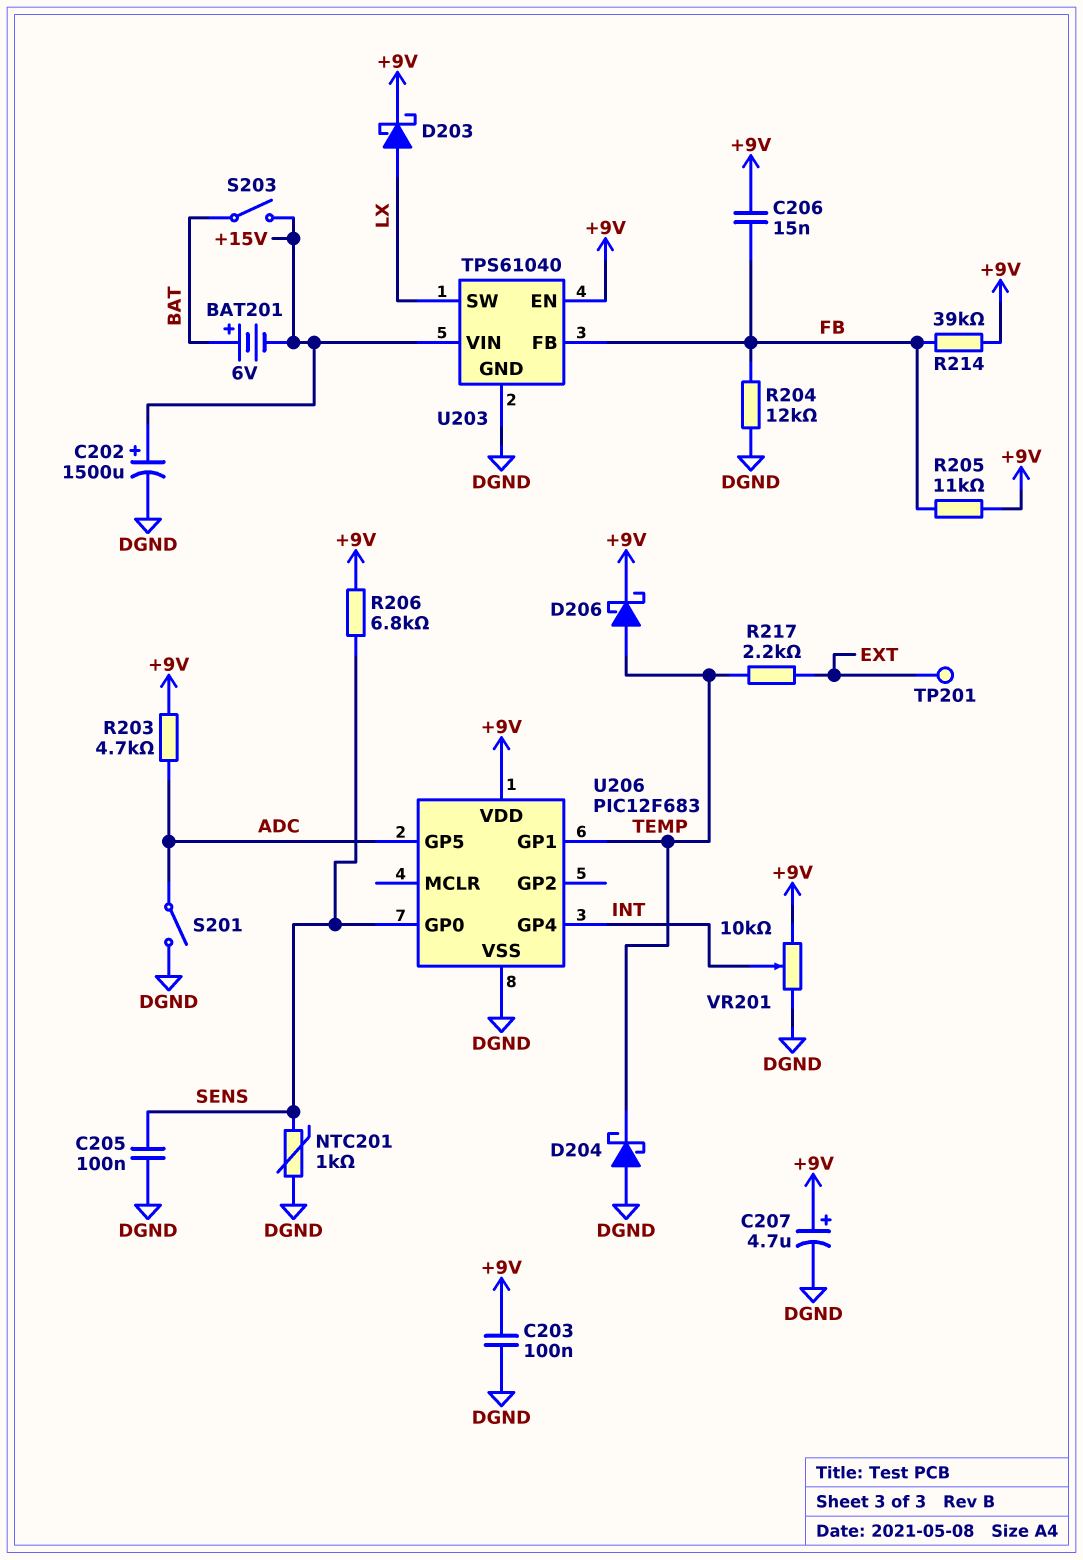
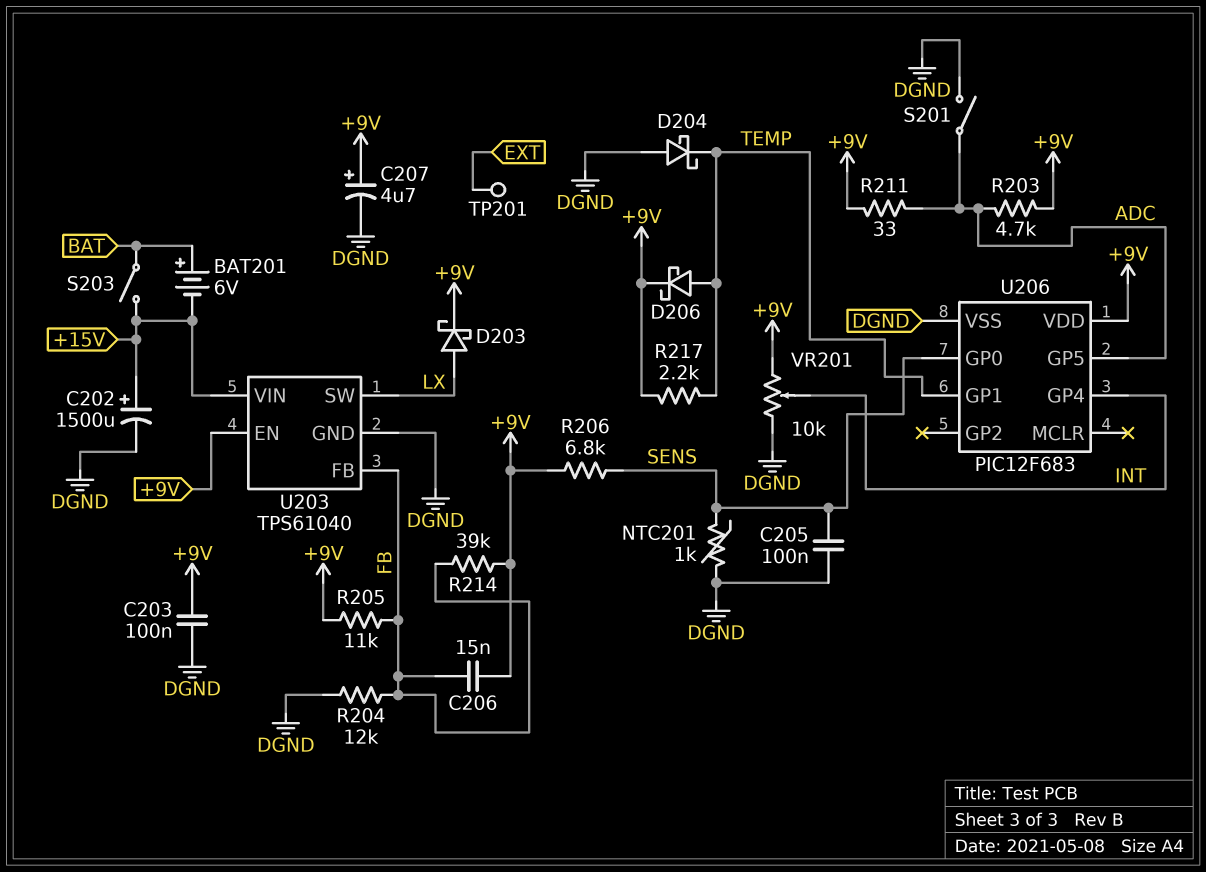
R211: none -> 33 (+9V, ADC)
R217: 2.2k (EXT, TEMP) -> 2.2k (+9V, TEMP)

